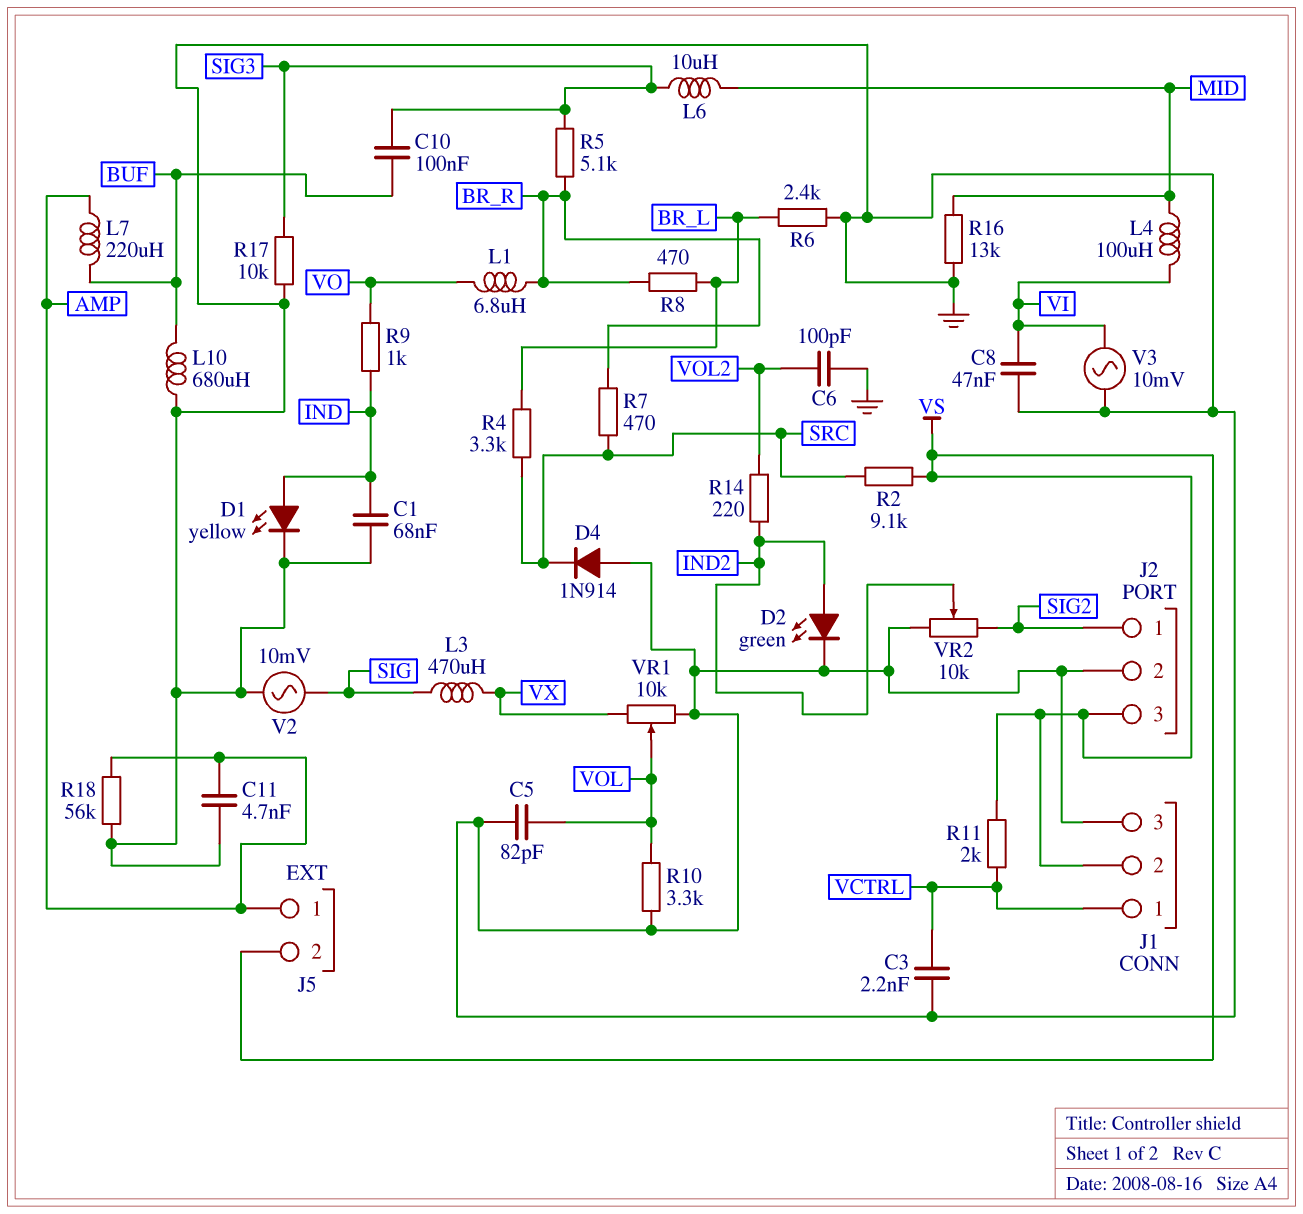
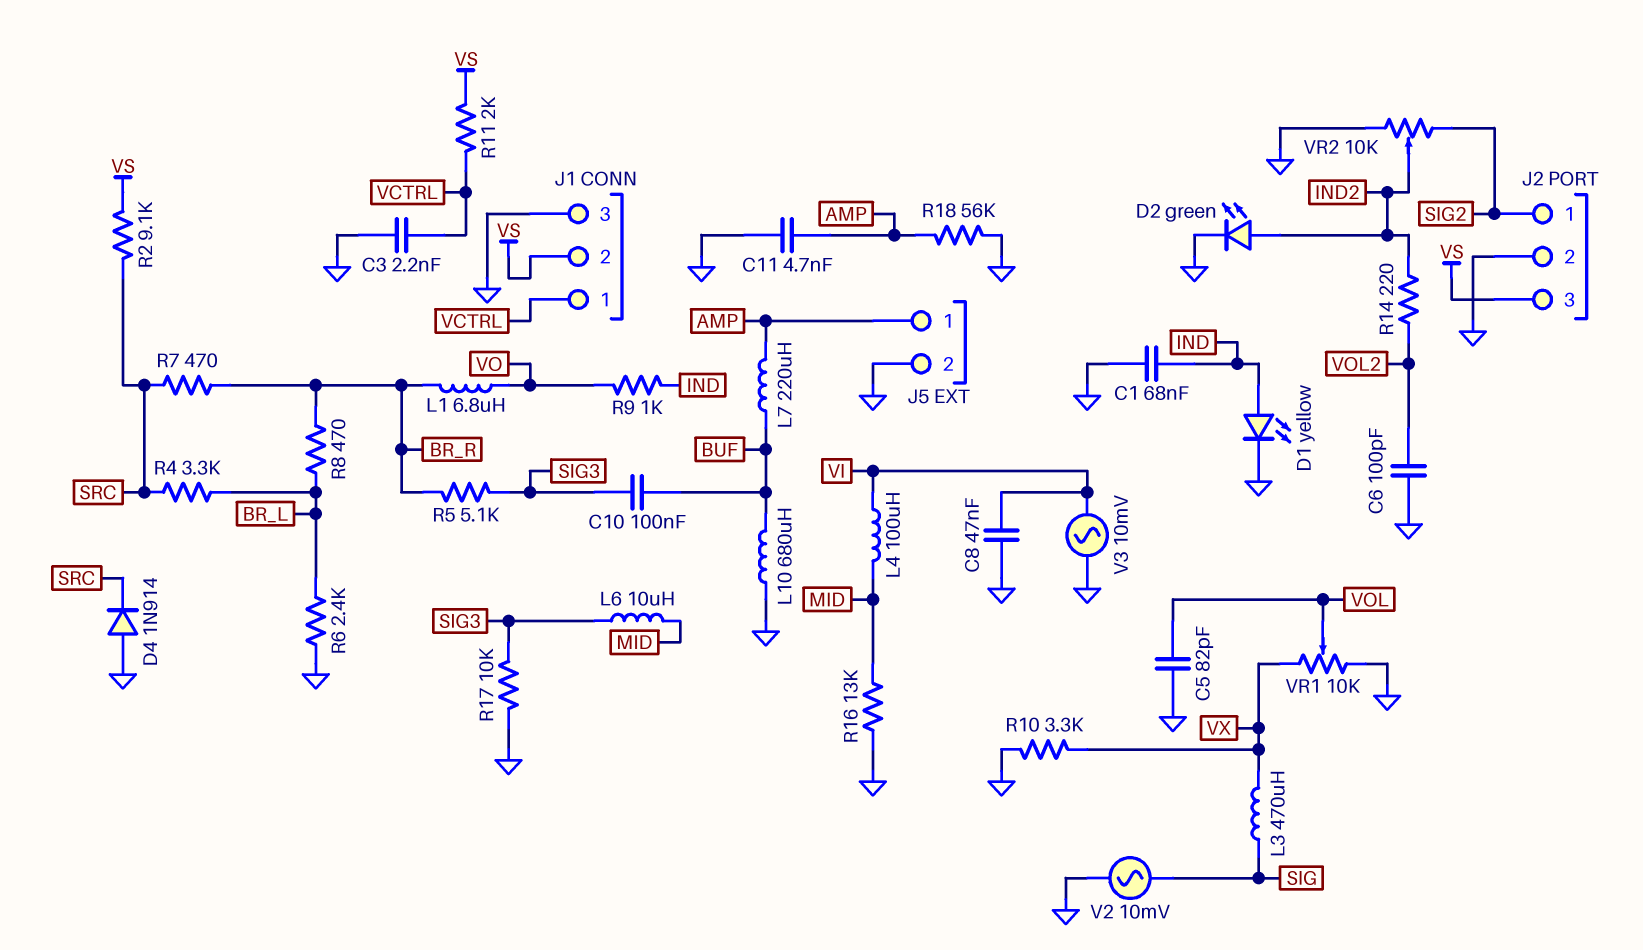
J5 pin 2: VS -> GND
R10: 3.3k (GND, VOL) -> 3.3k (GND, VX)

